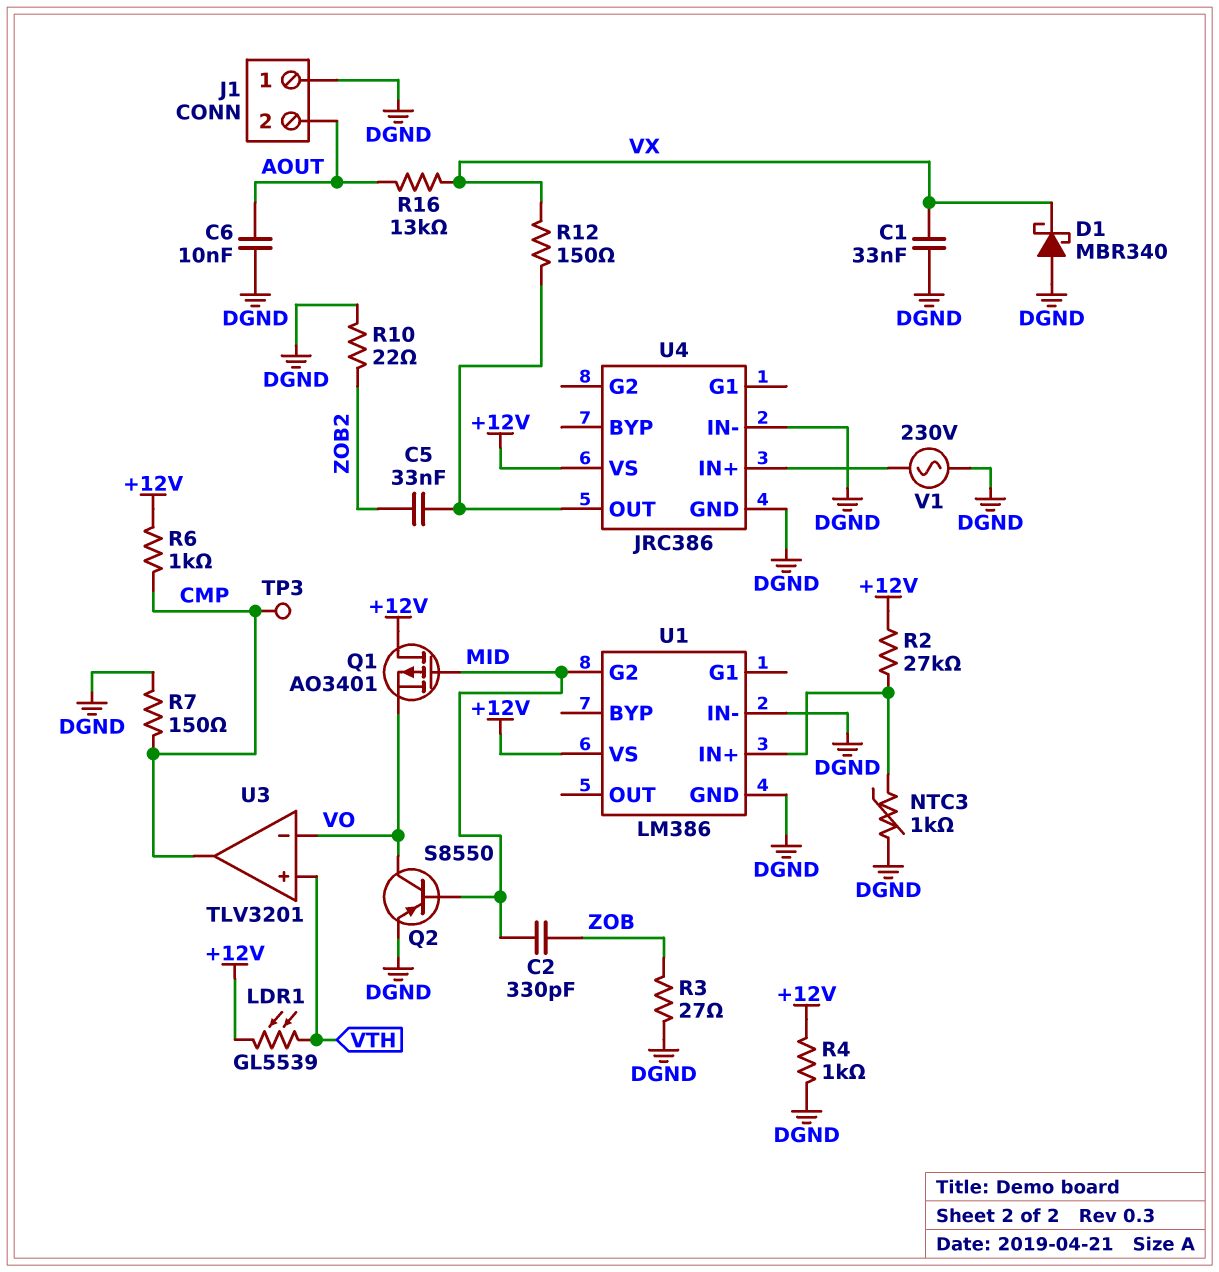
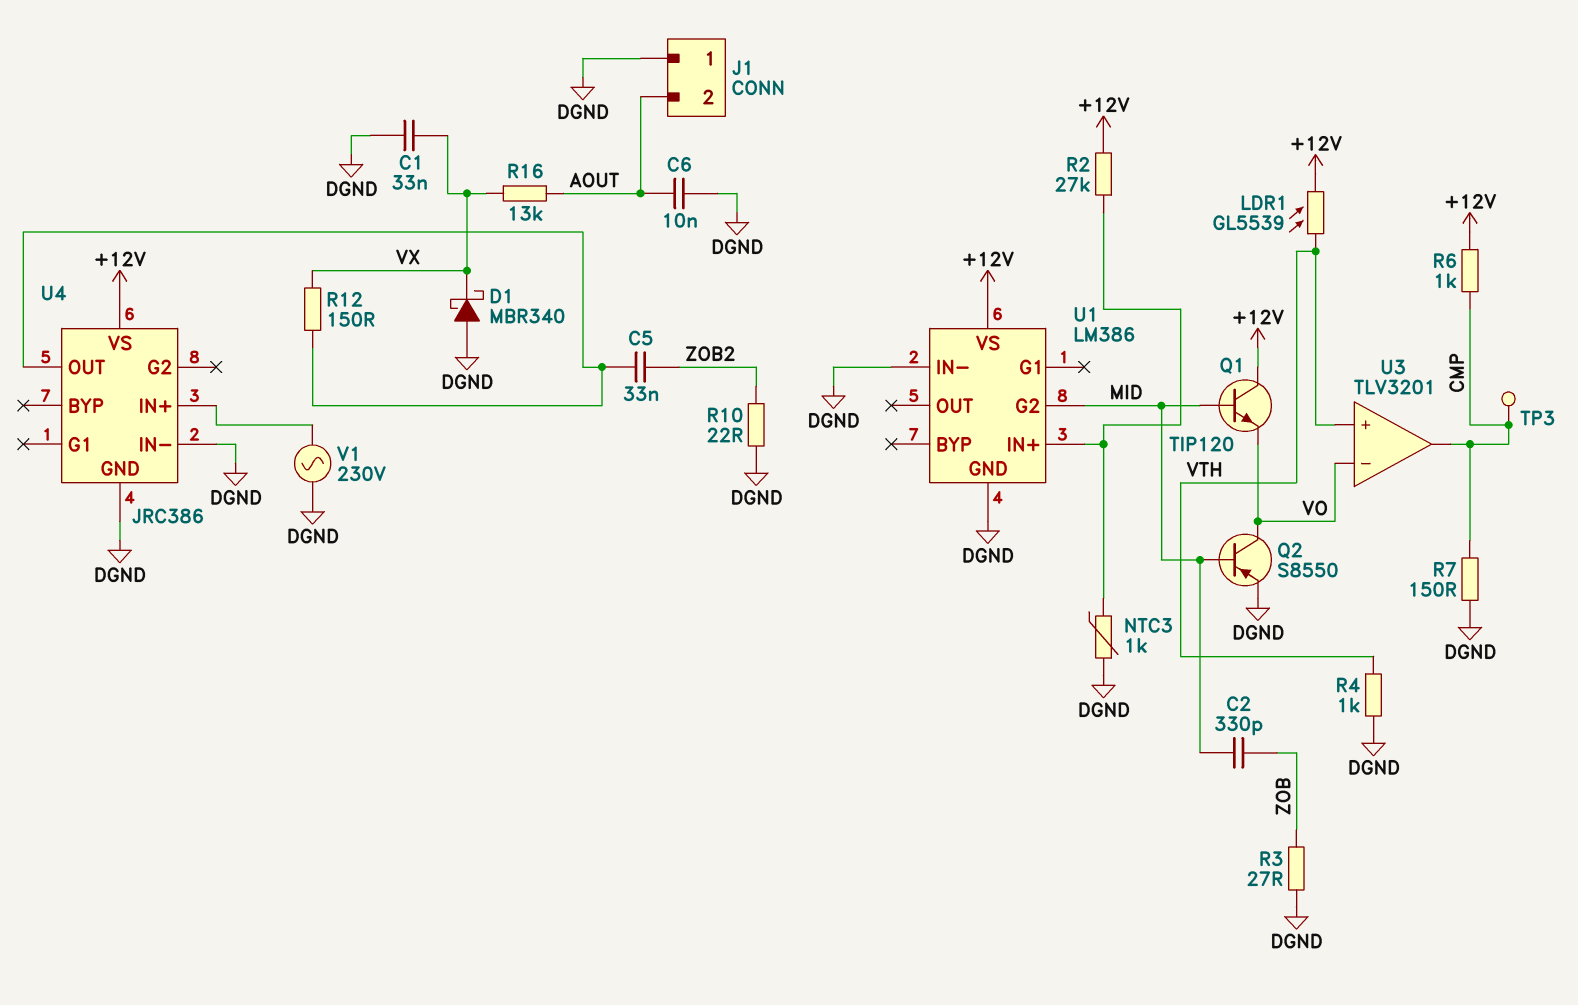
Q1: PMOS AO3401 (G MID, D +12V, S VO) -> NPN TIP120 (B MID, C +12V, E VO)
R4: 1k (+12V, DGND) -> 1k (DGND, VTH)

